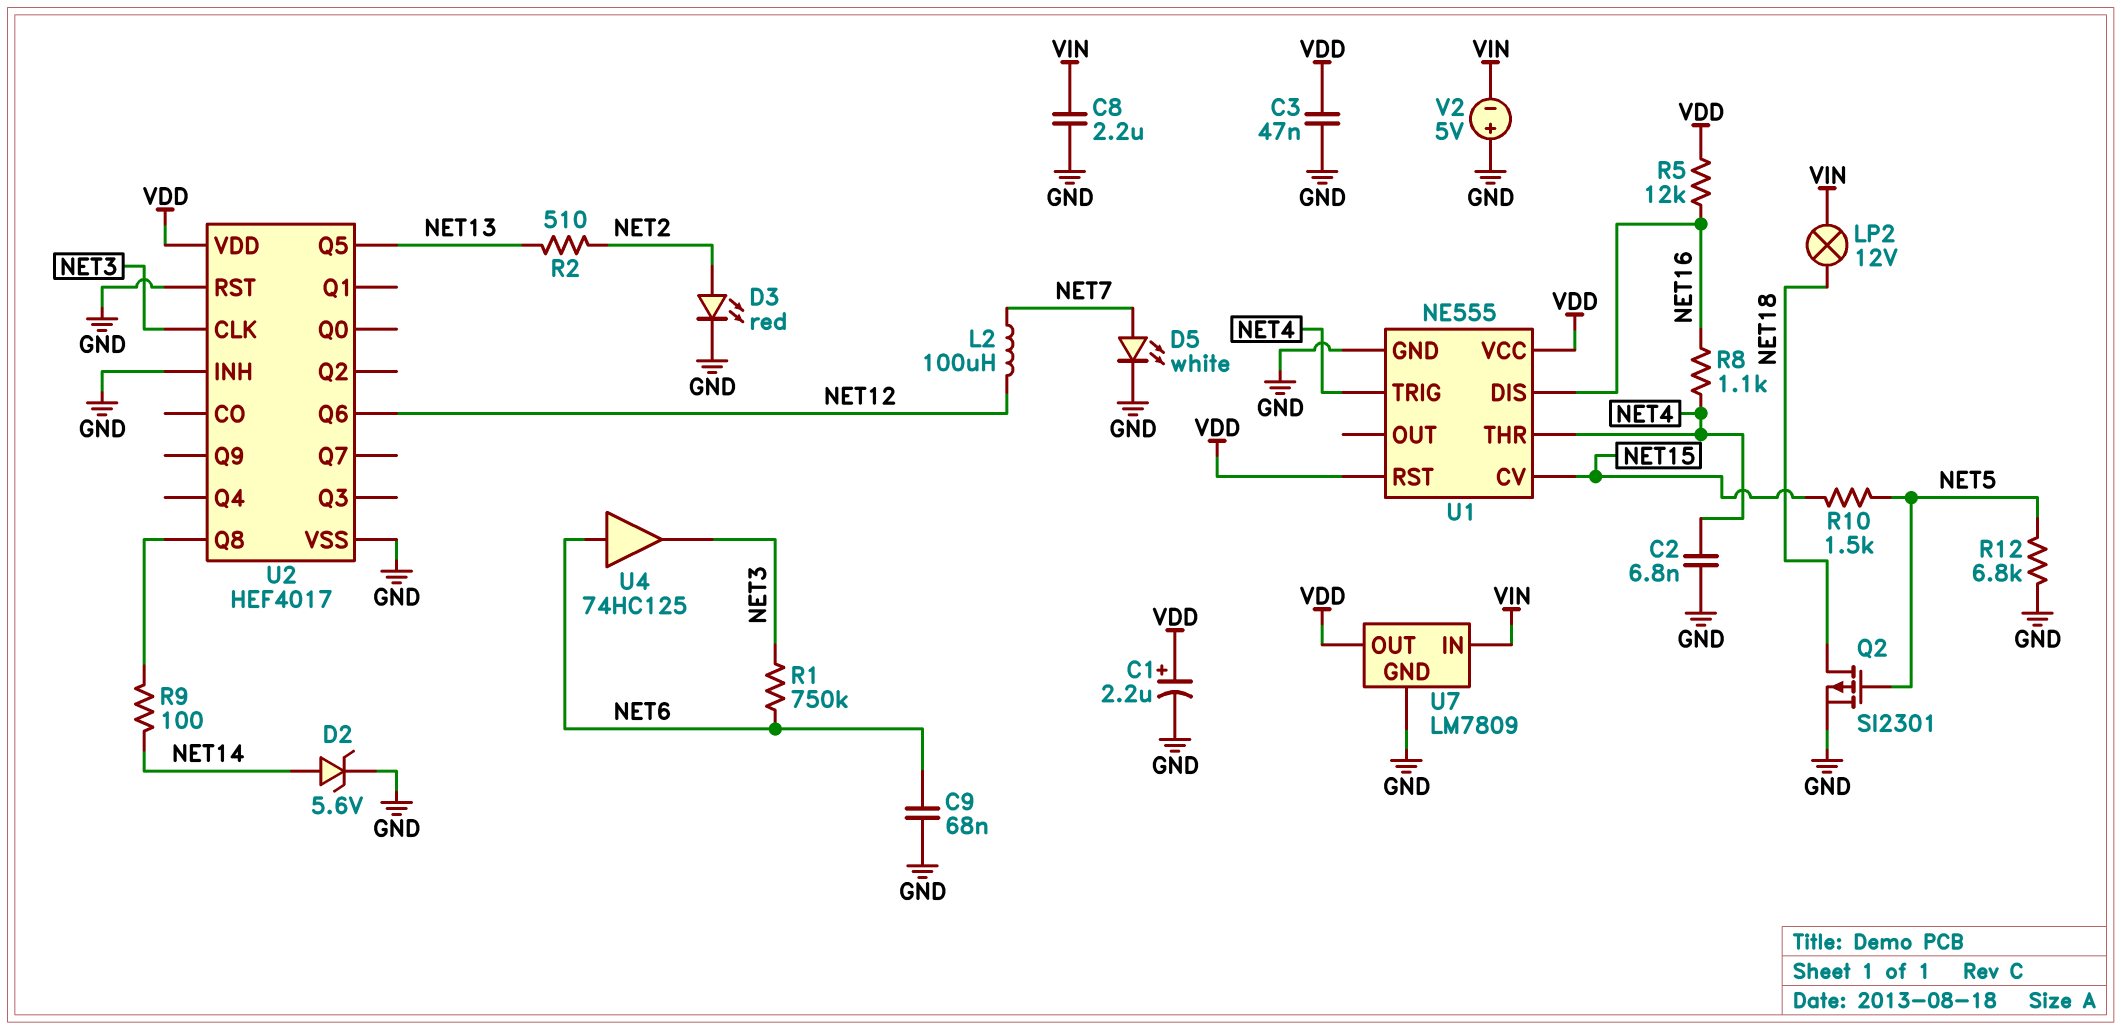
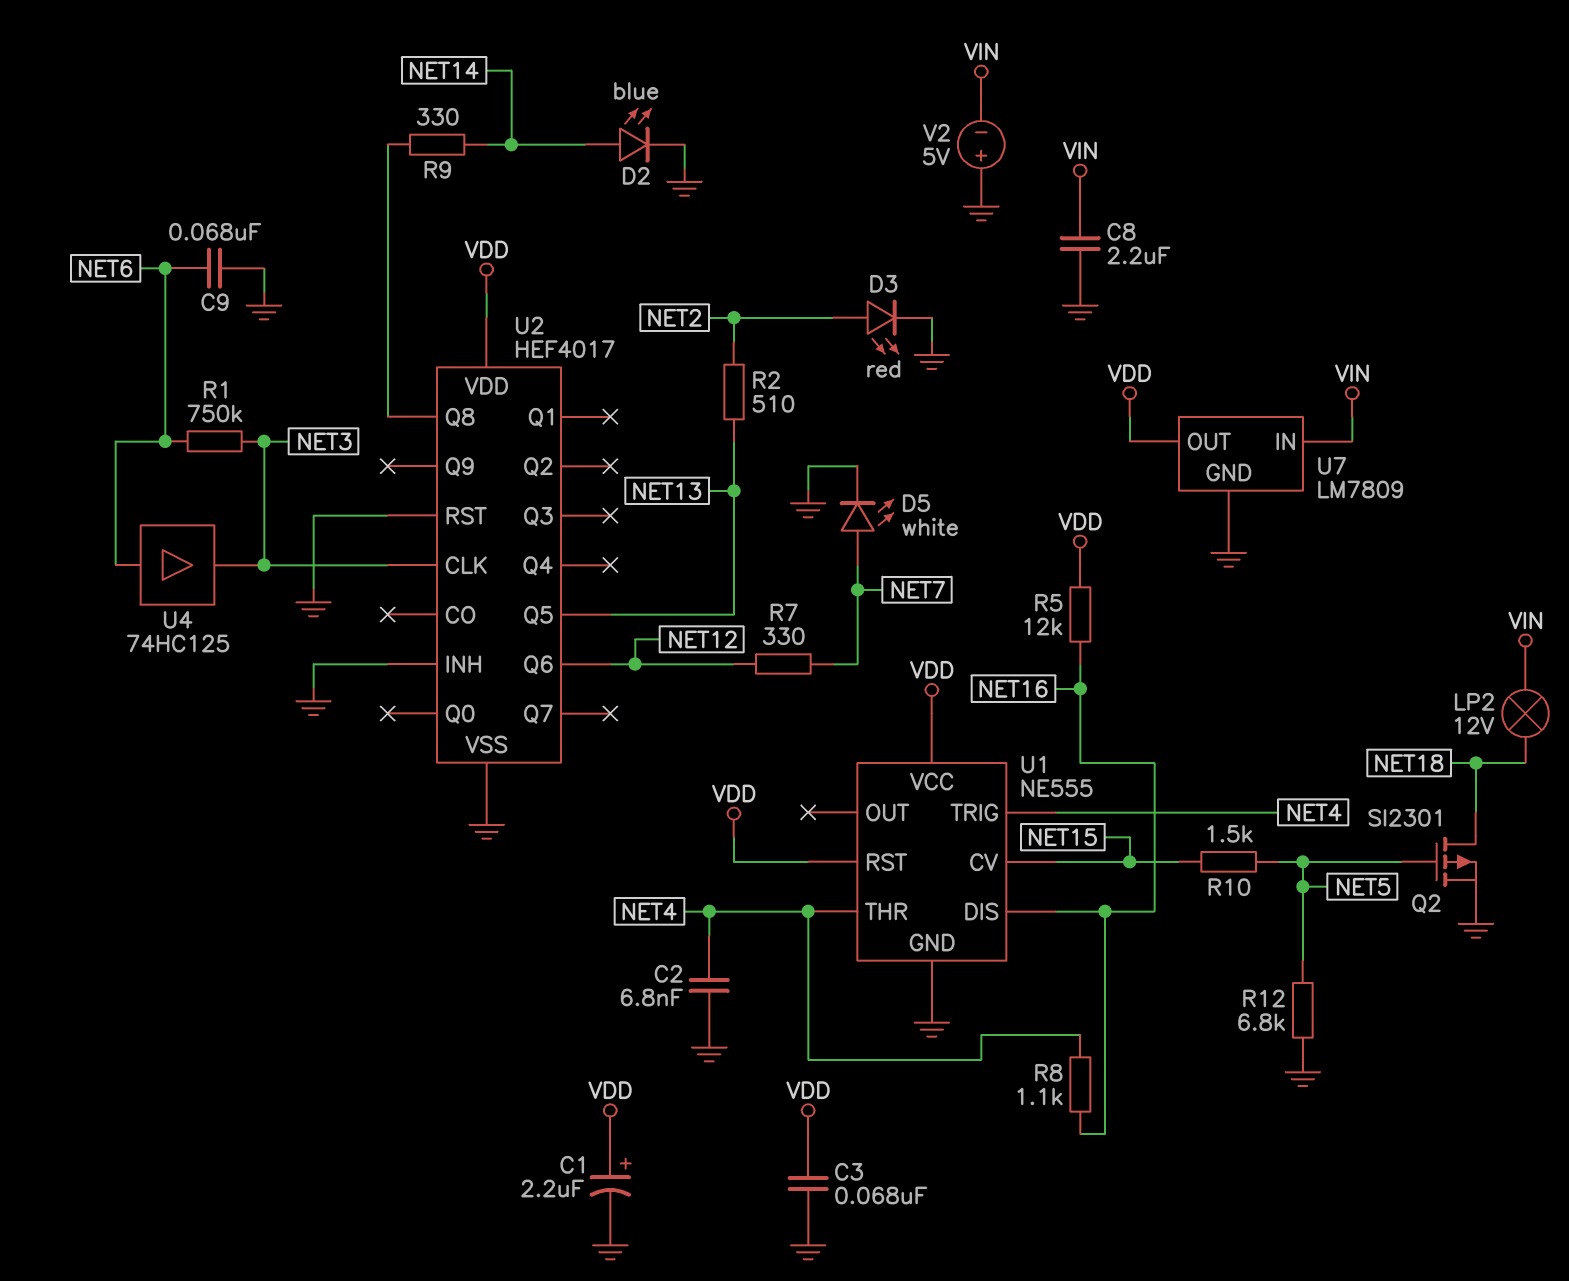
C3: 47nF (GND, VDD) -> 68nF (GND, VDD)
D2: zener 5.6V (A NET14, K GND) -> LED blue (A NET14, K GND)
L2: 100uH (NET7, NET12) -> none
R7: none -> 330 (NET7, NET12)
R9: 100 (NET14, U2/Q8) -> 330 (NET14, U2/Q8)

